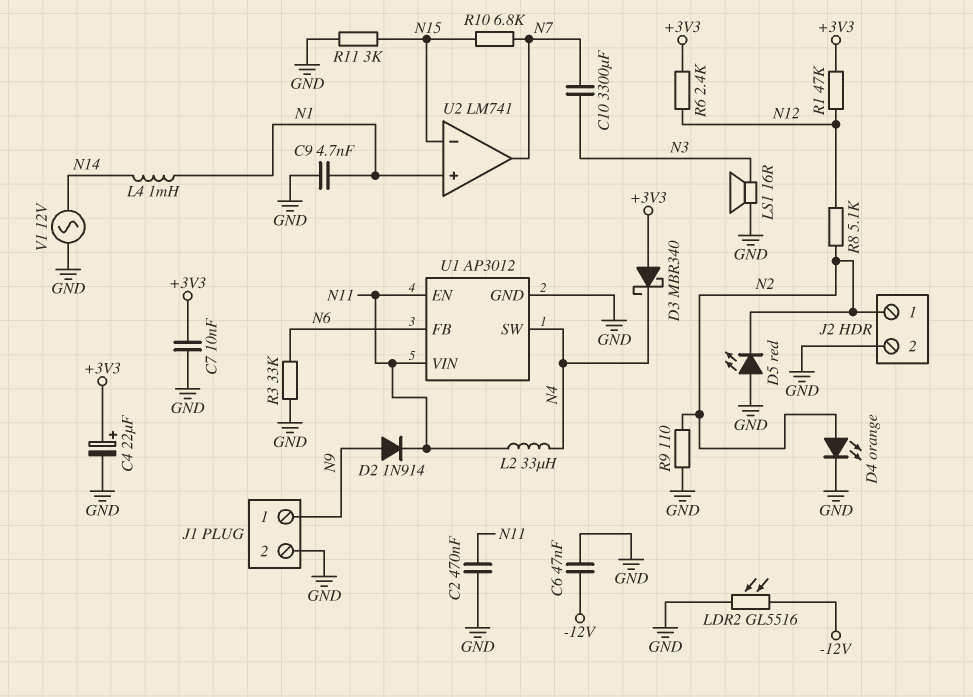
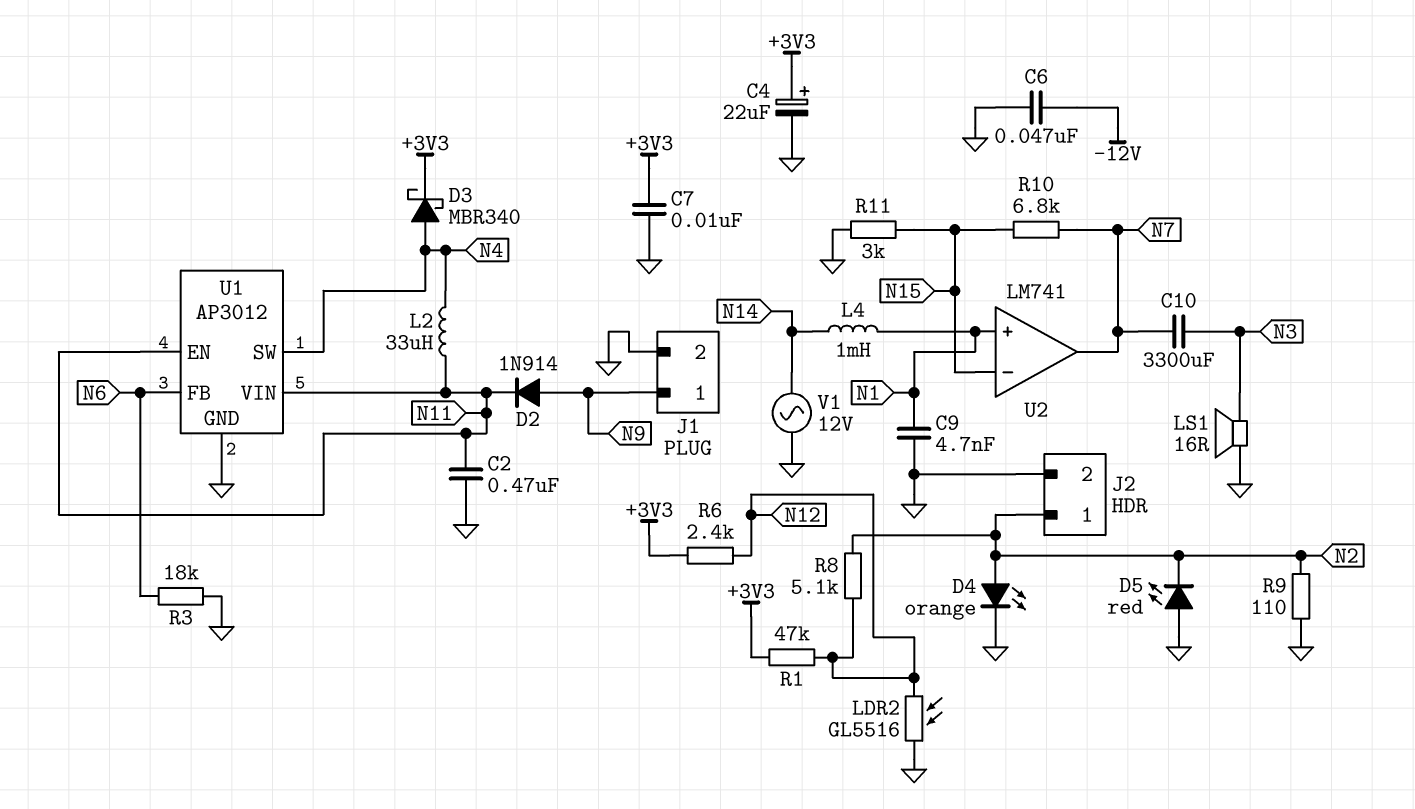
D3: schottky MBR340 (A +3V3, K N4) -> schottky MBR340 (A N4, K +3V3)
LDR2: GL5516 (-12V, GND) -> GL5516 (GND, N12)
R3: 33k (GND, N6) -> 18k (GND, N6)

